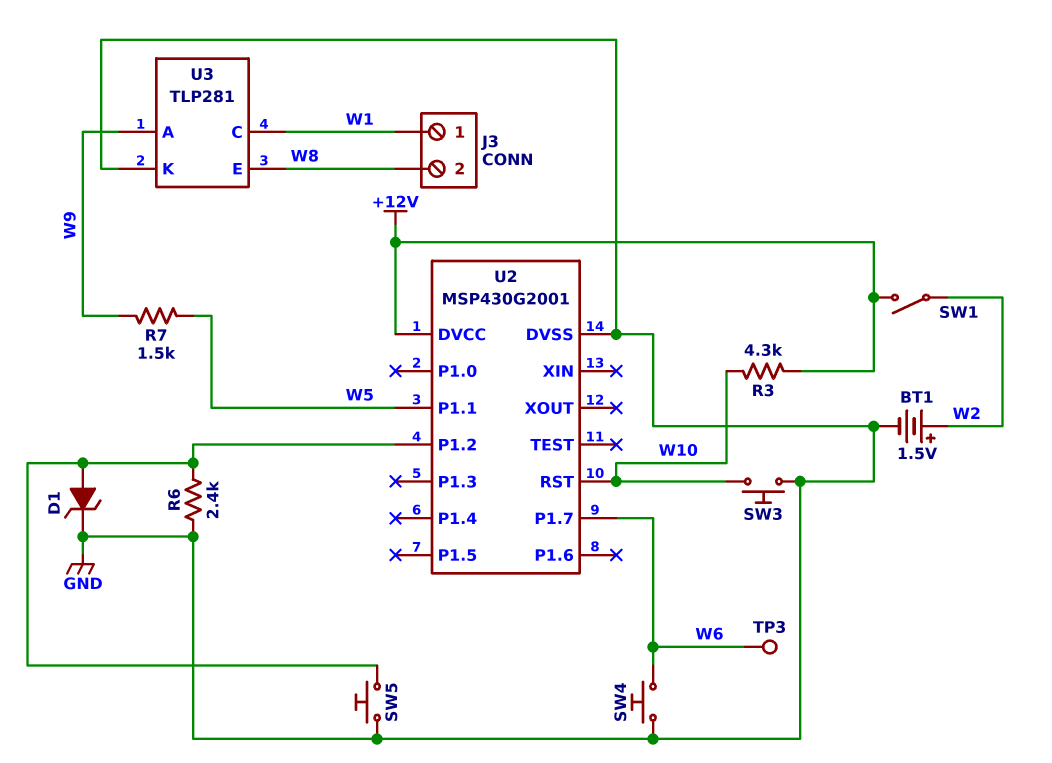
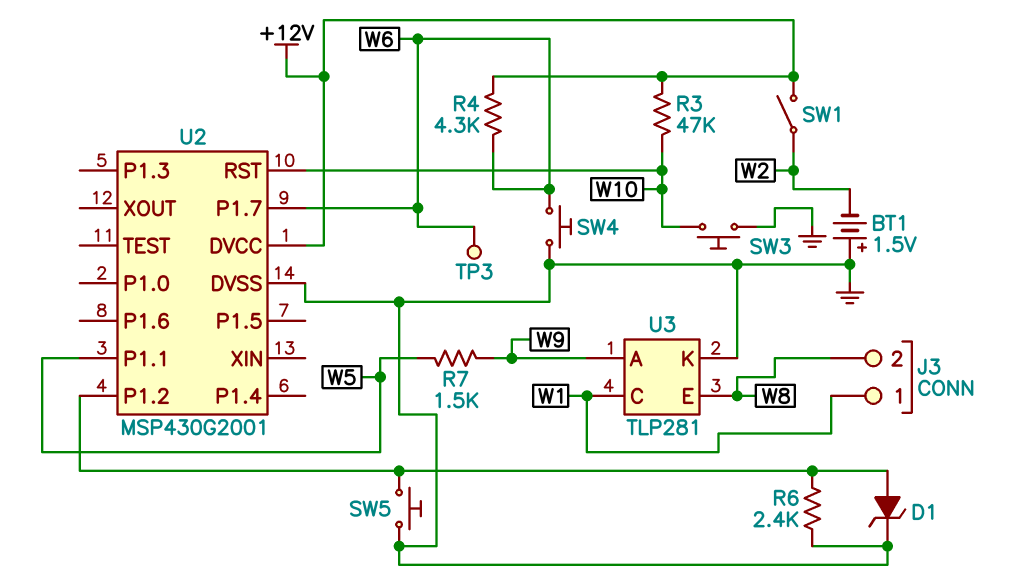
BT1: 1.5V (plus W2, minus GND) -> 1.5V (plus GND, minus W2)
R3: 4.3k (+12V, W10) -> 47k (+12V, W10)
R4: none -> 4.3k (+12V, W6)

